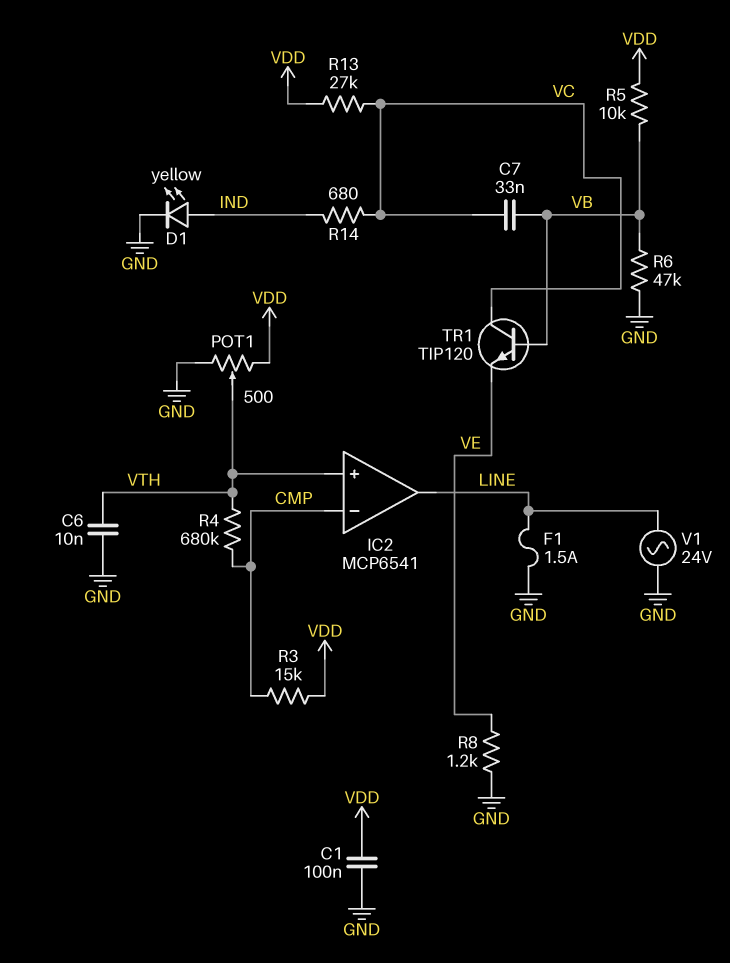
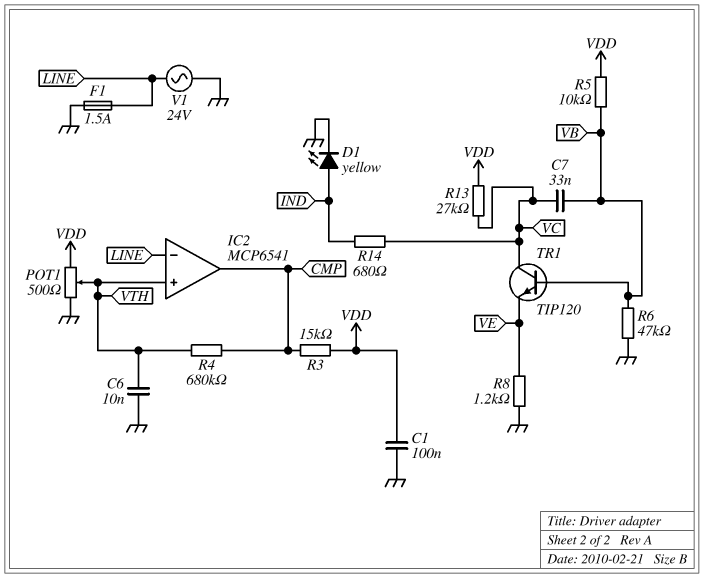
IC2 pin in-: CMP -> LINE
IC2 pin out: LINE -> CMP

